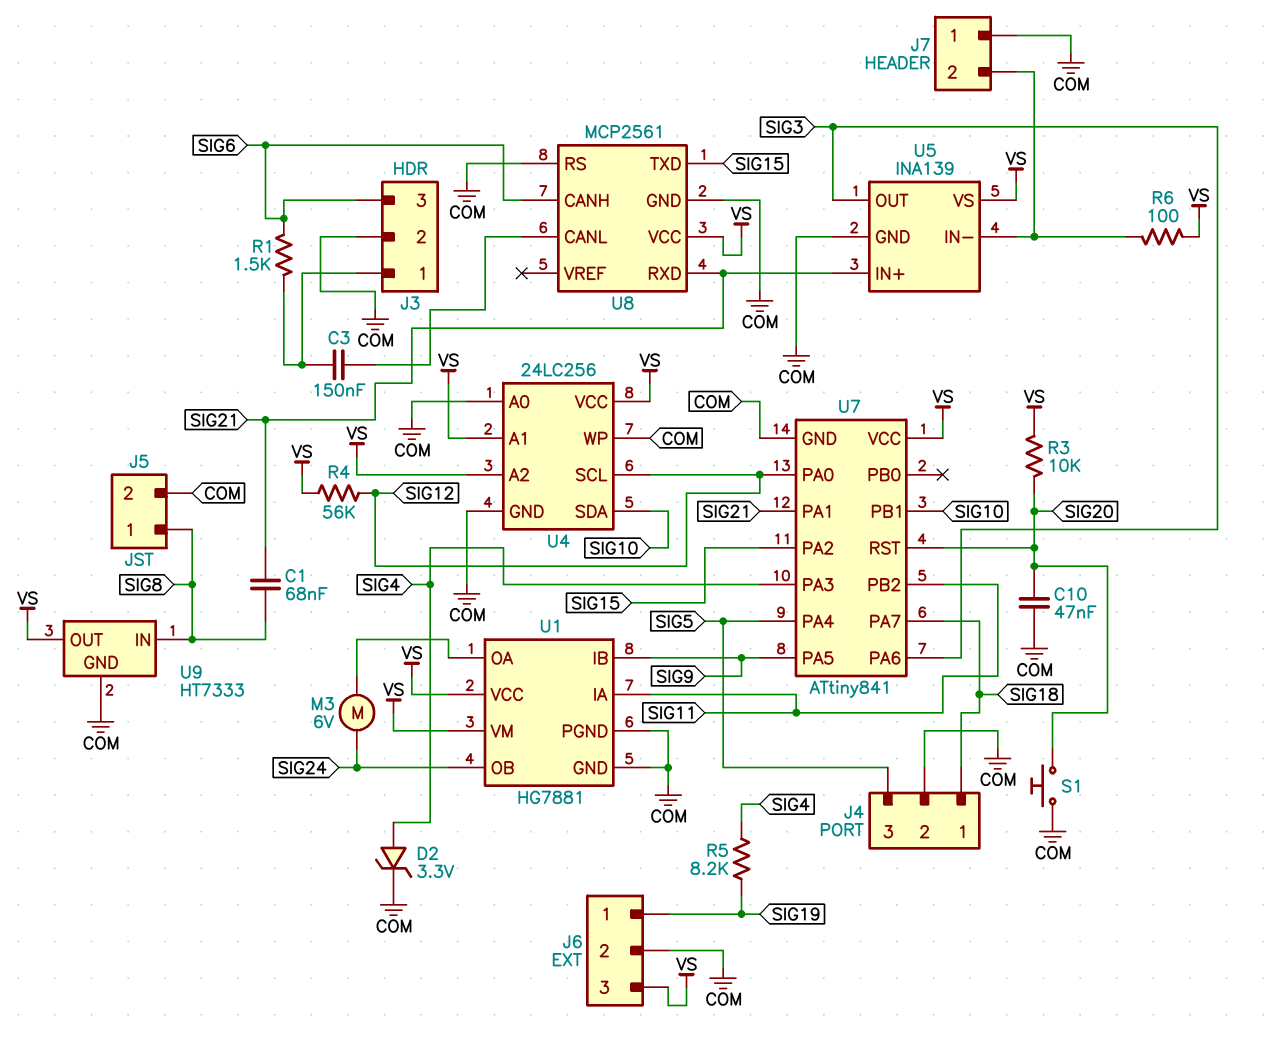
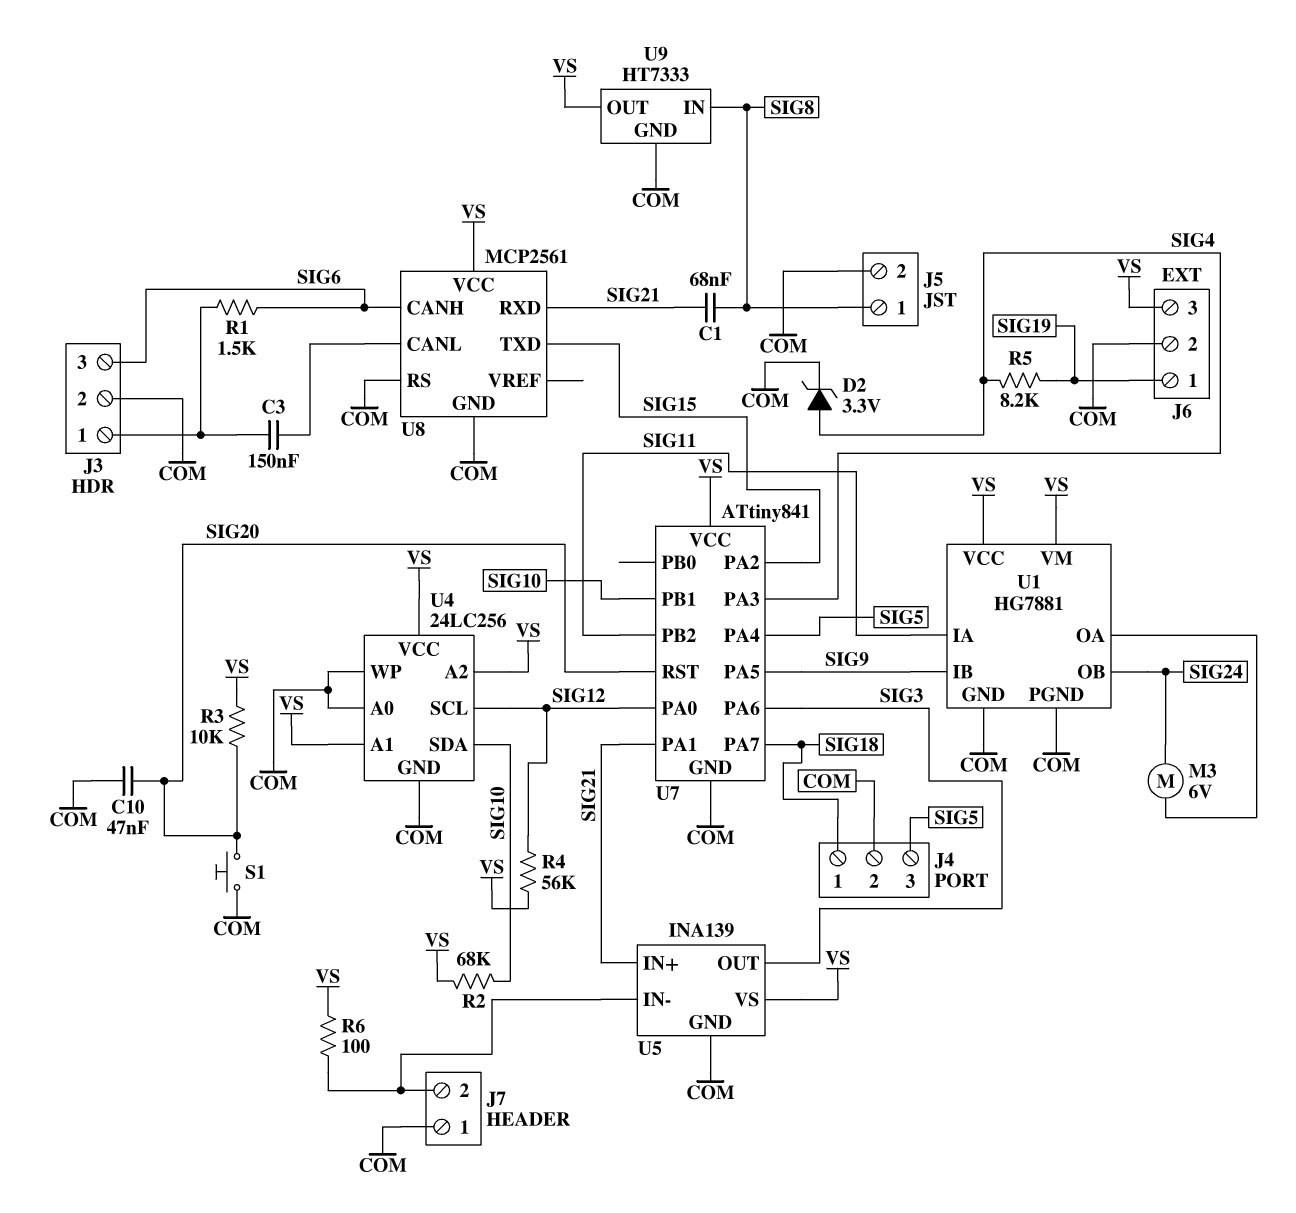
R2: none -> 68k (SIG10, VS)

